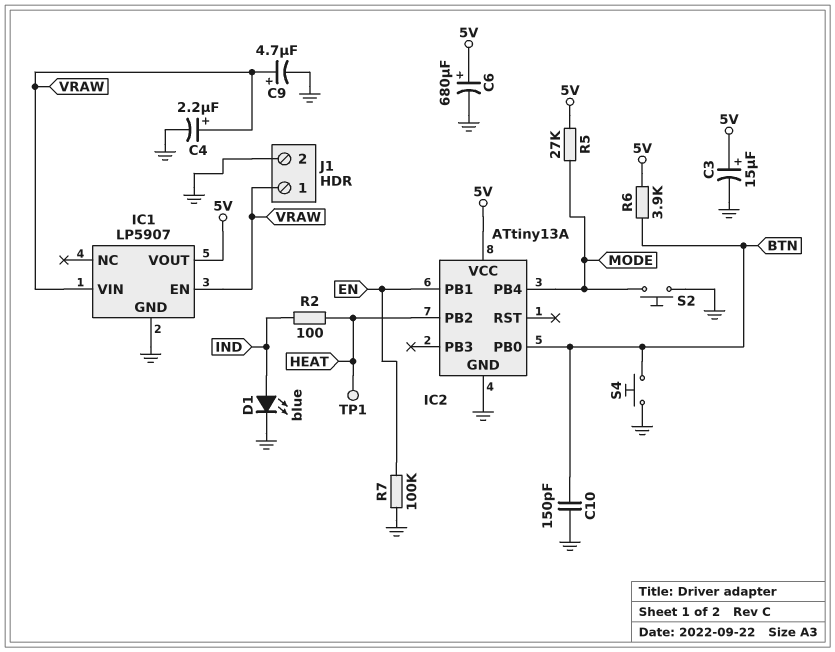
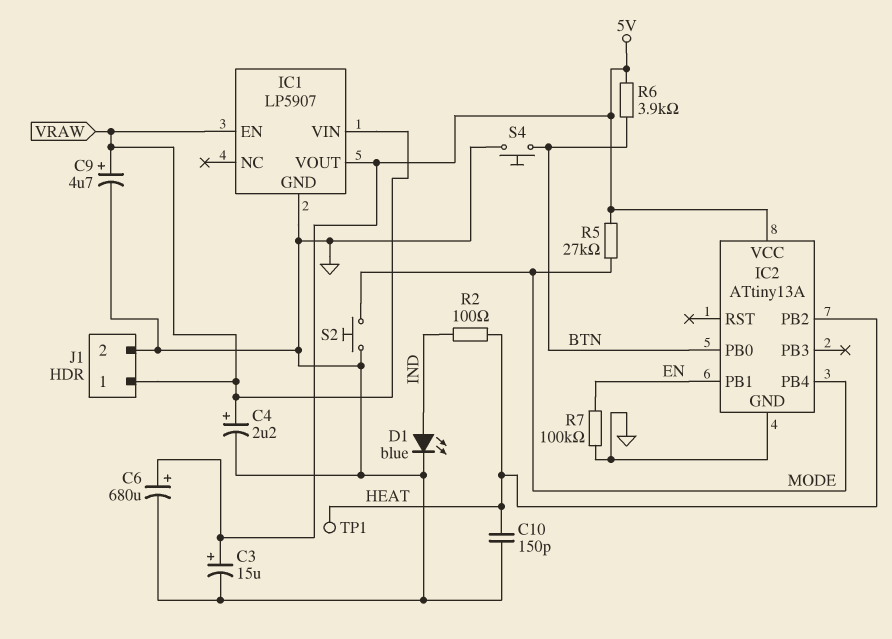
C10: 150pF (BTN, GND) -> 150pF (GND, HEAT)

